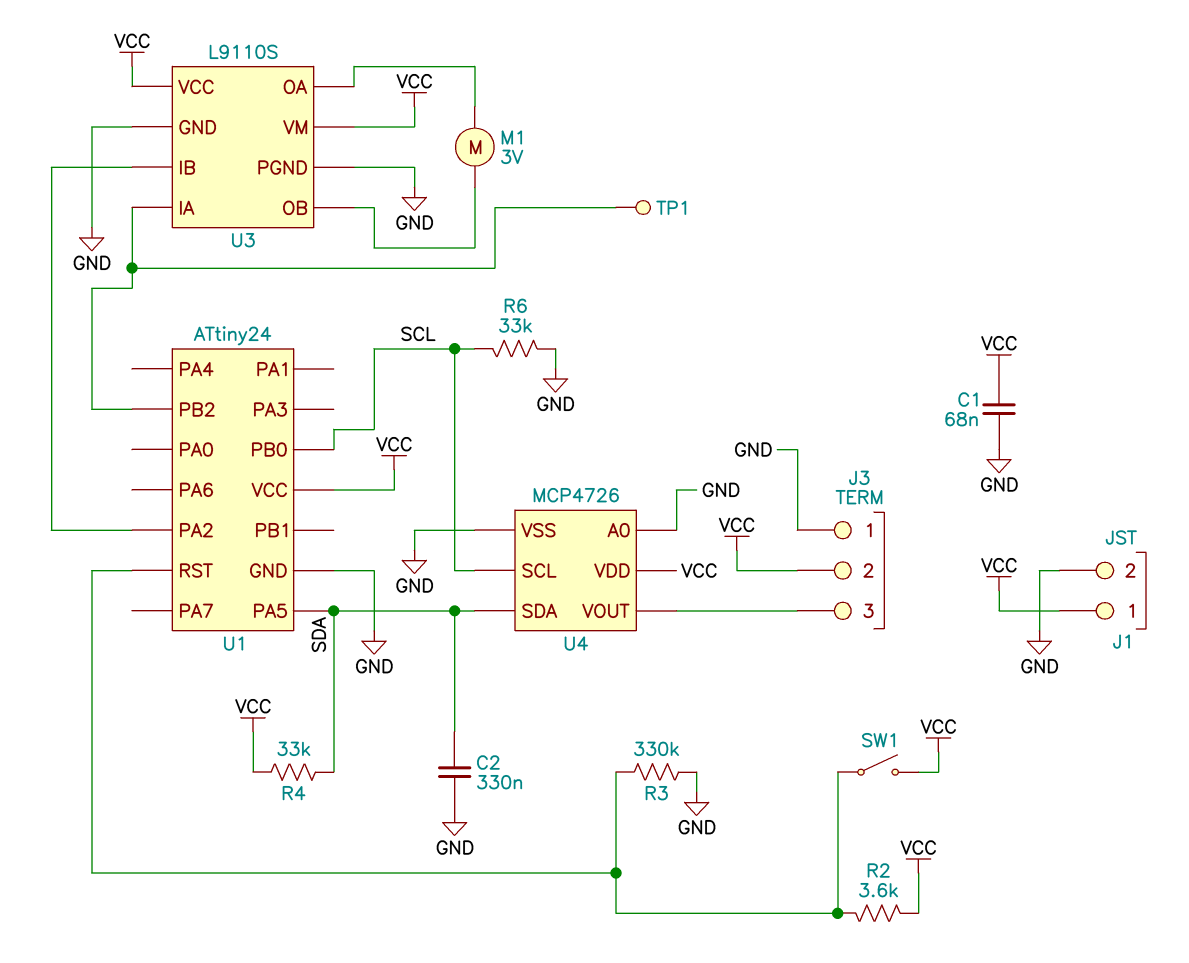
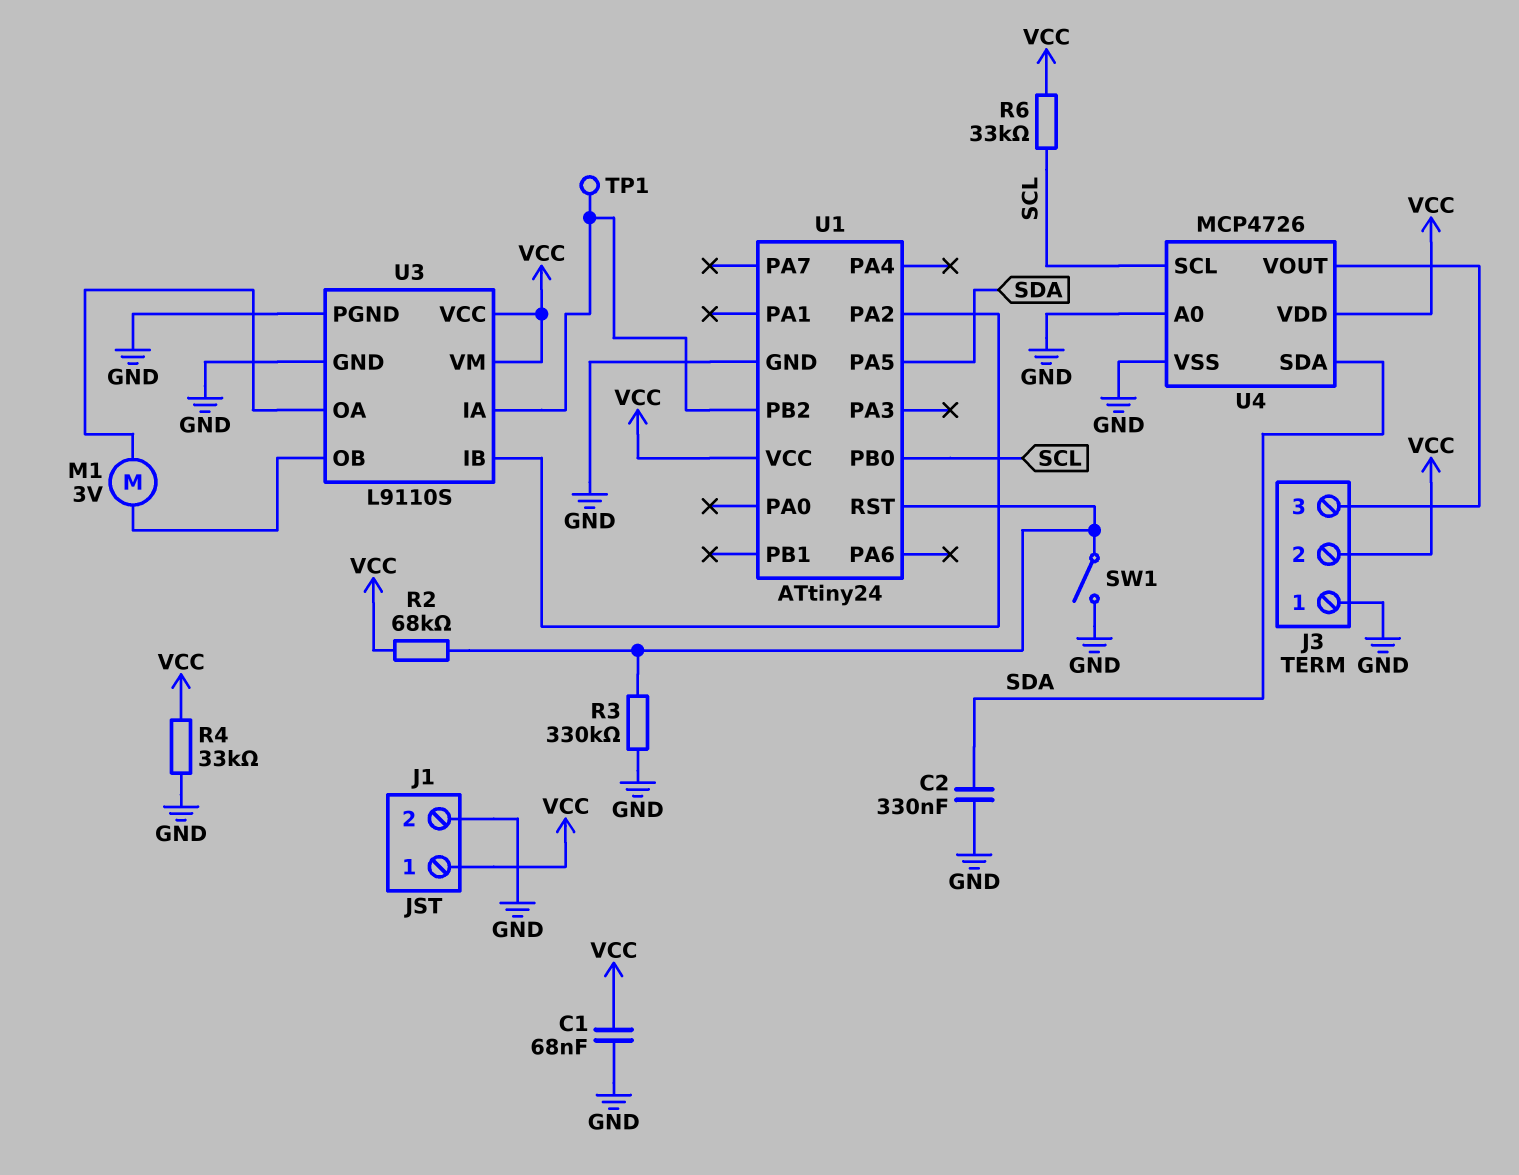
R2: 3.6k (U1/RST, VCC) -> 68k (U1/RST, VCC)
R4: 33k (SDA, VCC) -> 33k (GND, VCC)
R6: 33k (GND, SCL) -> 33k (SCL, VCC)
SW1: switch (U1/RST, VCC) -> switch (GND, U1/RST)

